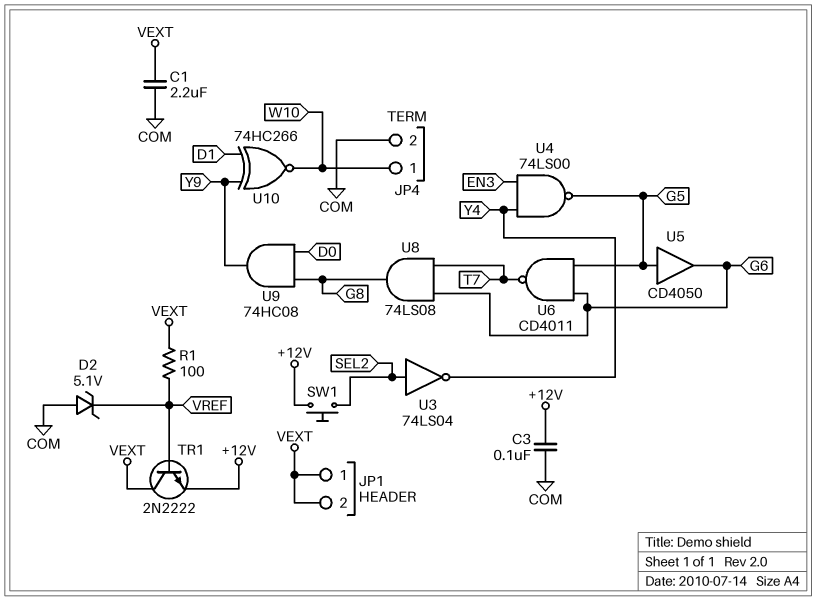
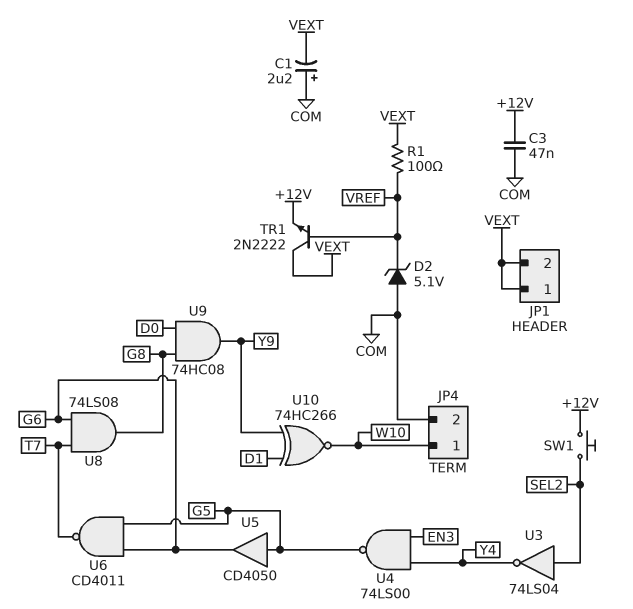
C1: 2.2uF (COM, VEXT) -> 2.2uF (plus COM, minus VEXT)
C3: 100nF (+12V, COM) -> 47nF (+12V, COM)

